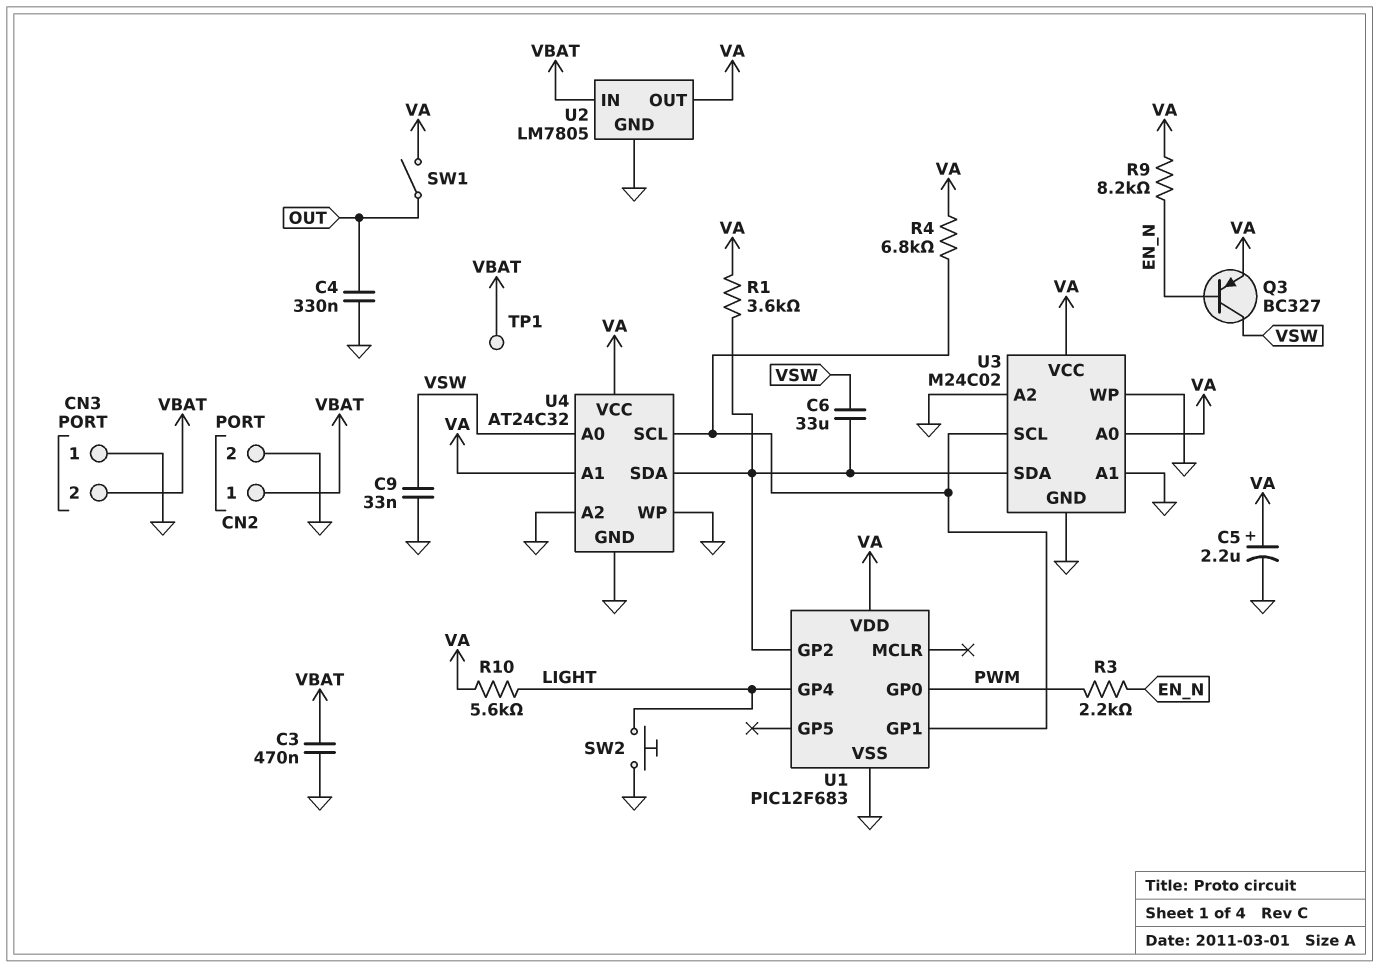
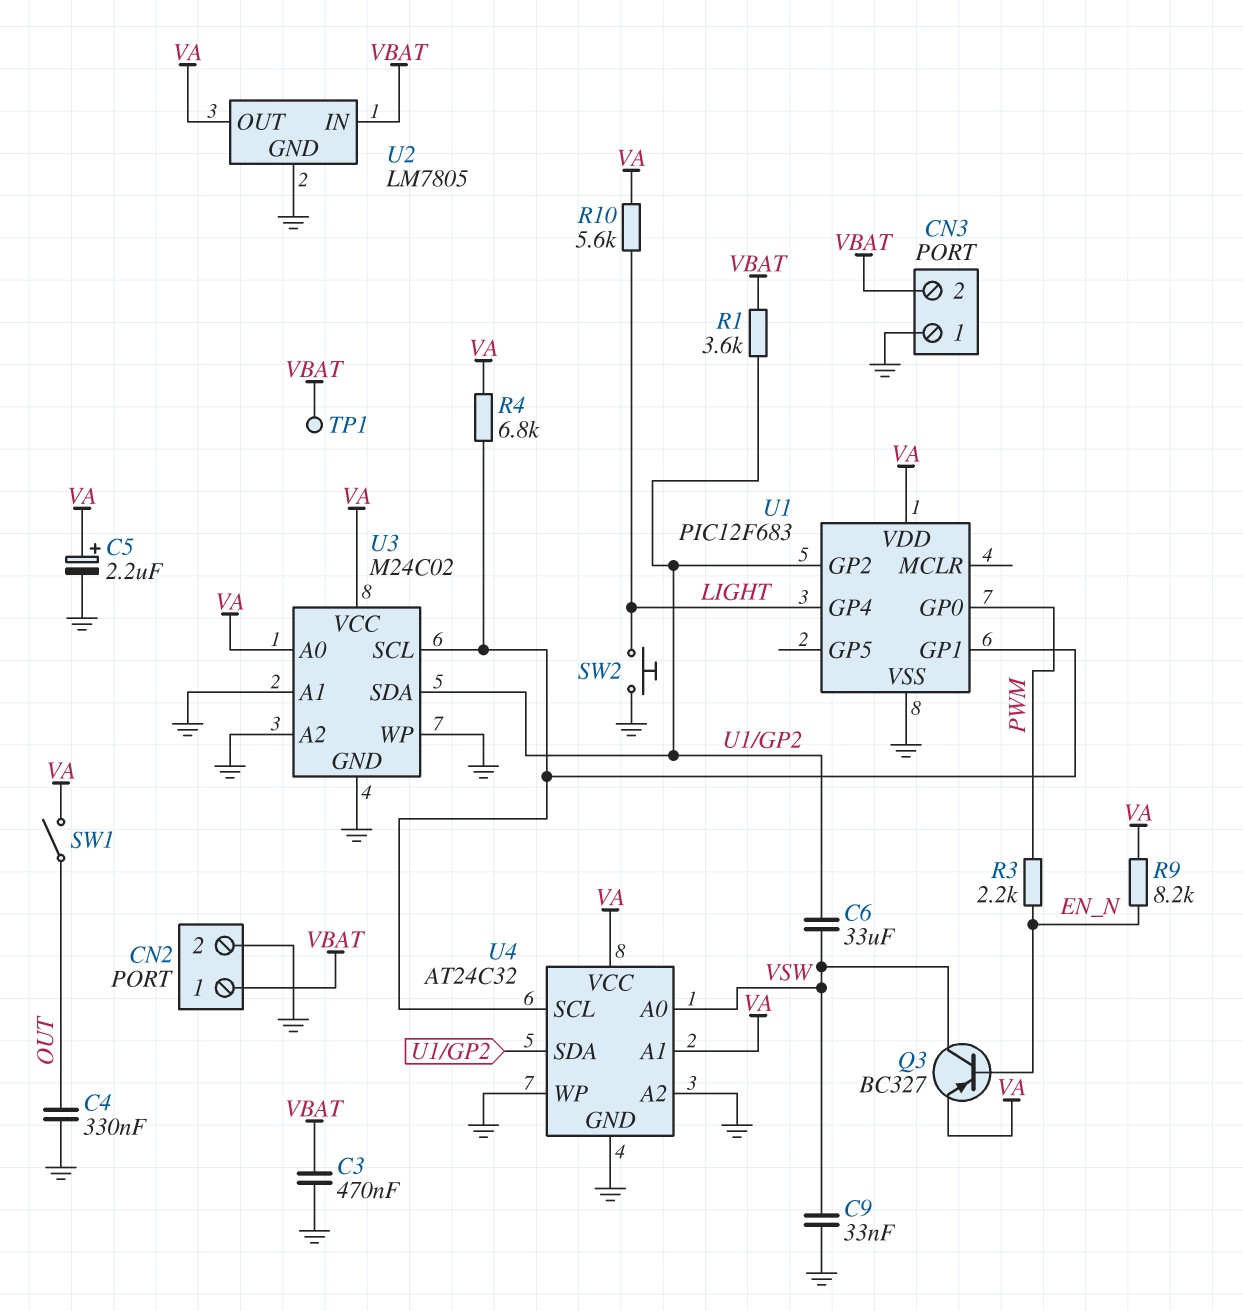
R1: 3.6k (U1/GP2, VA) -> 3.6k (U1/GP2, VBAT)

